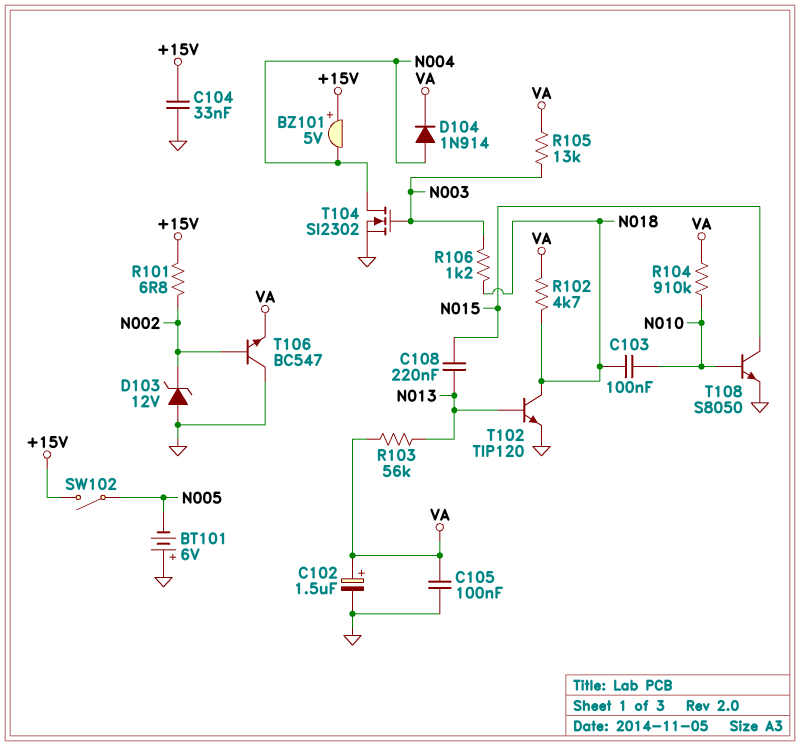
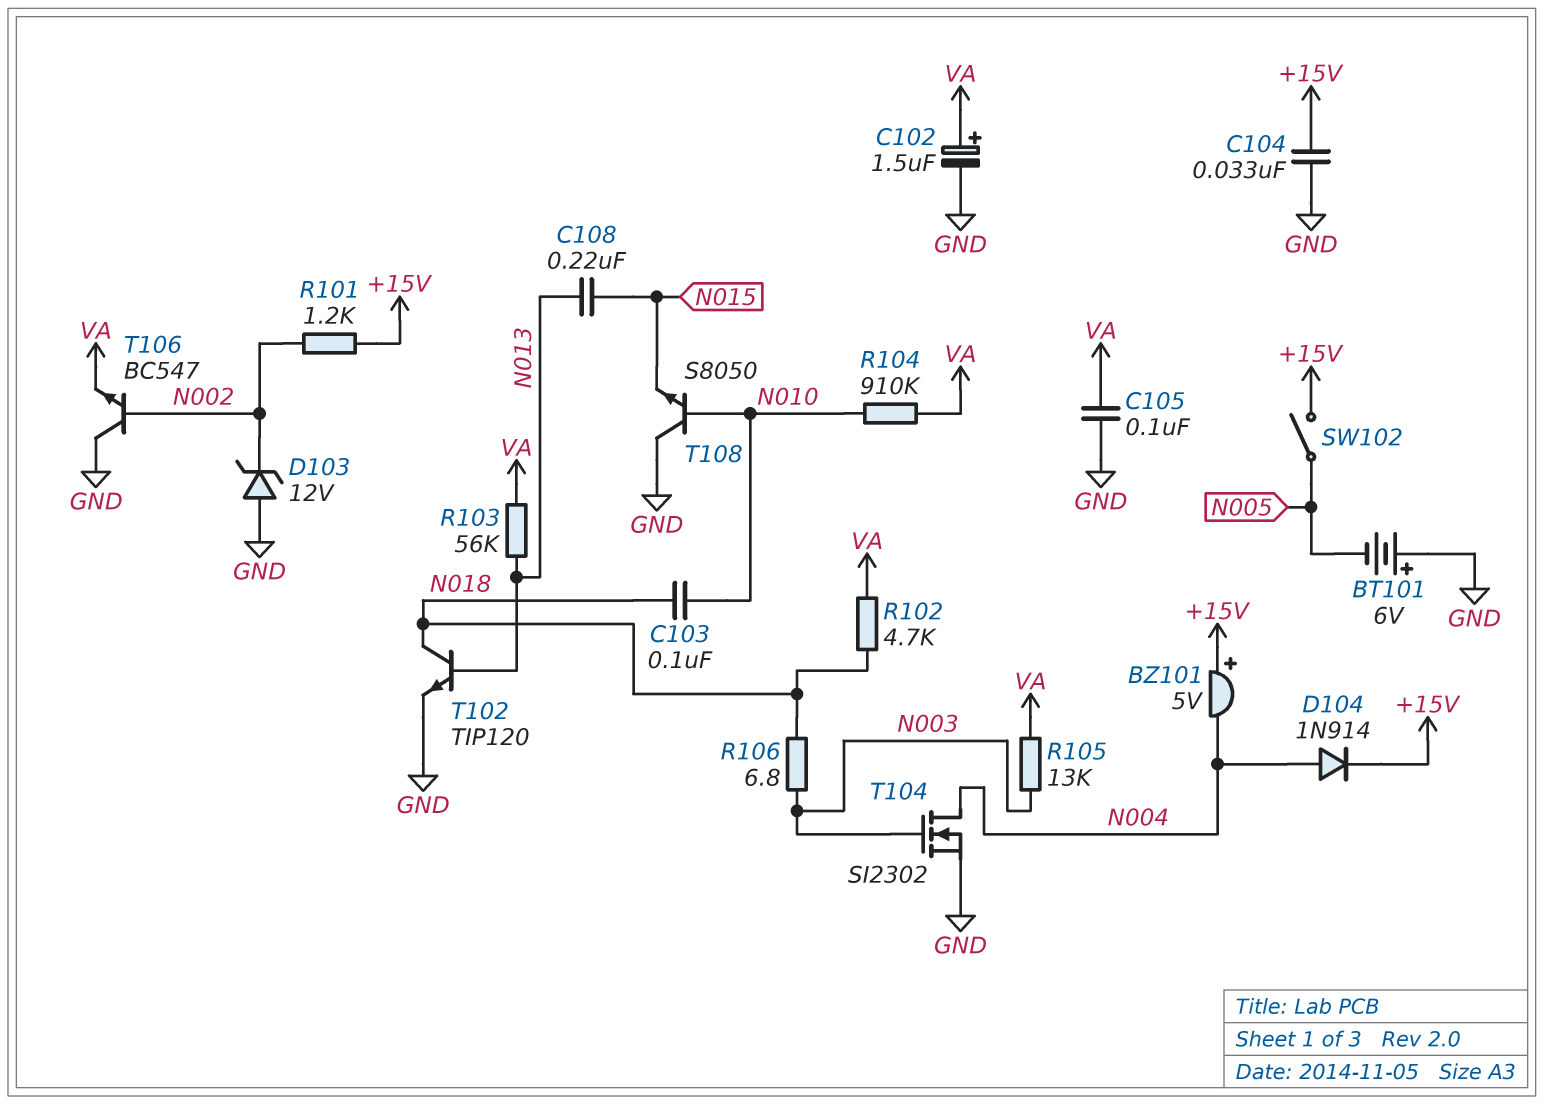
D104: diode 1N914 (A N004, K VA) -> diode 1N914 (A N004, K +15V)
R101: 6.8 (+15V, N002) -> 1.2k (+15V, N002)
R106: 1.2k (N003, N018) -> 6.8 (N003, N018)
T108: NPN S8050 (B N010, C N015, E GND) -> NPN S8050 (B N010, C GND, E N015)

